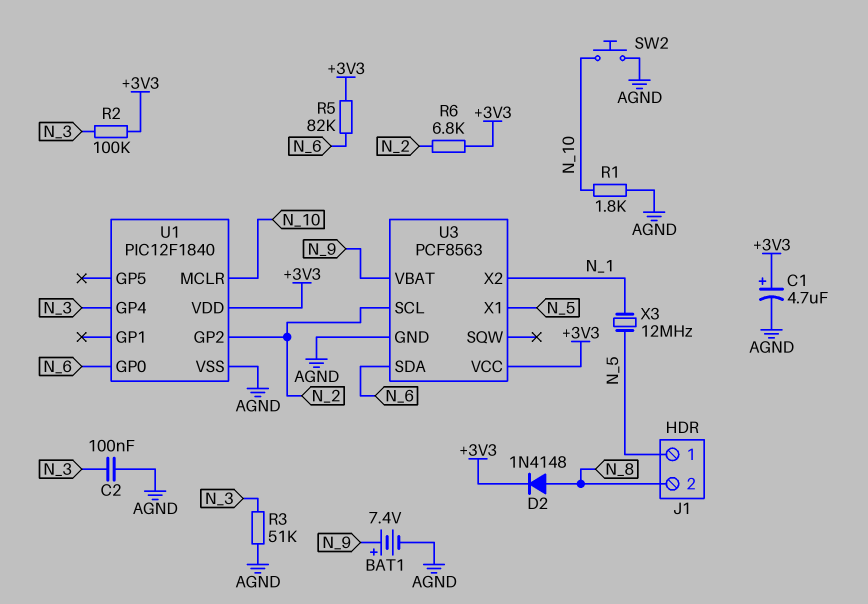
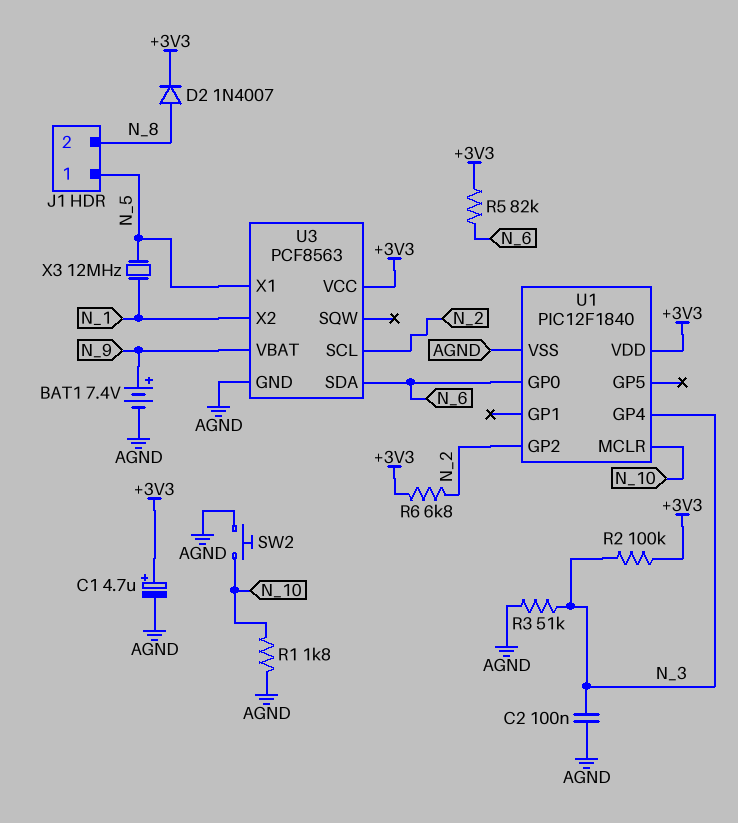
D2: diode 1N4148 (A N_8, K +3V3) -> diode 1N4007 (A N_8, K +3V3)

